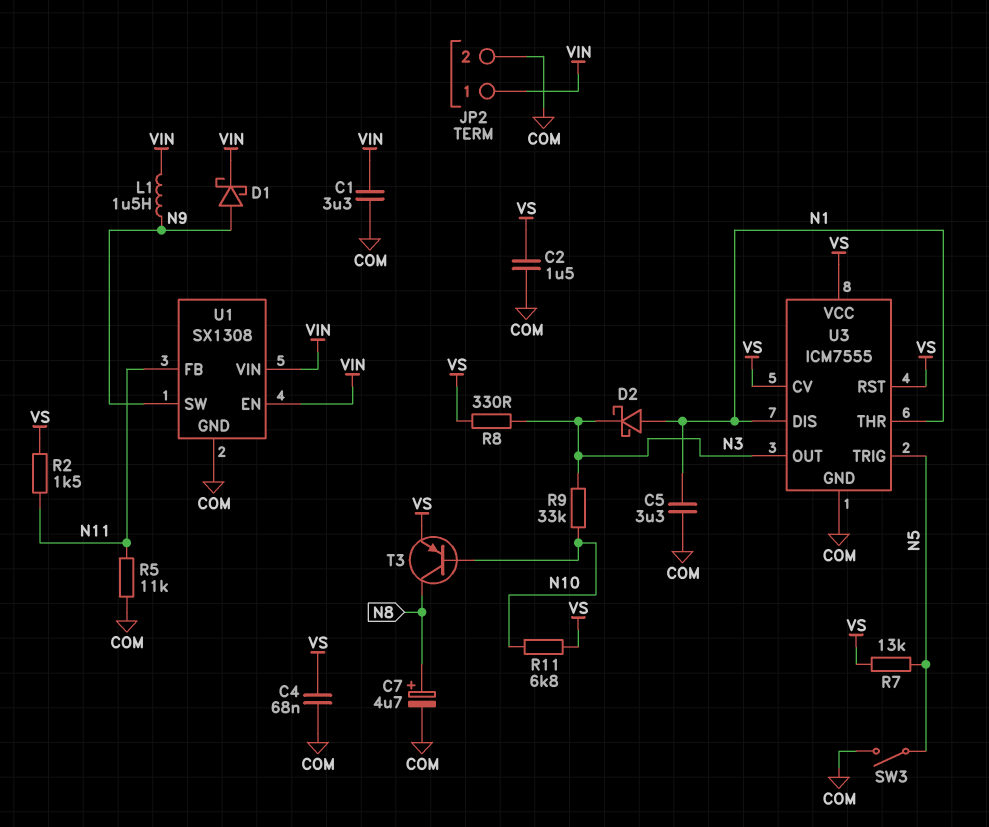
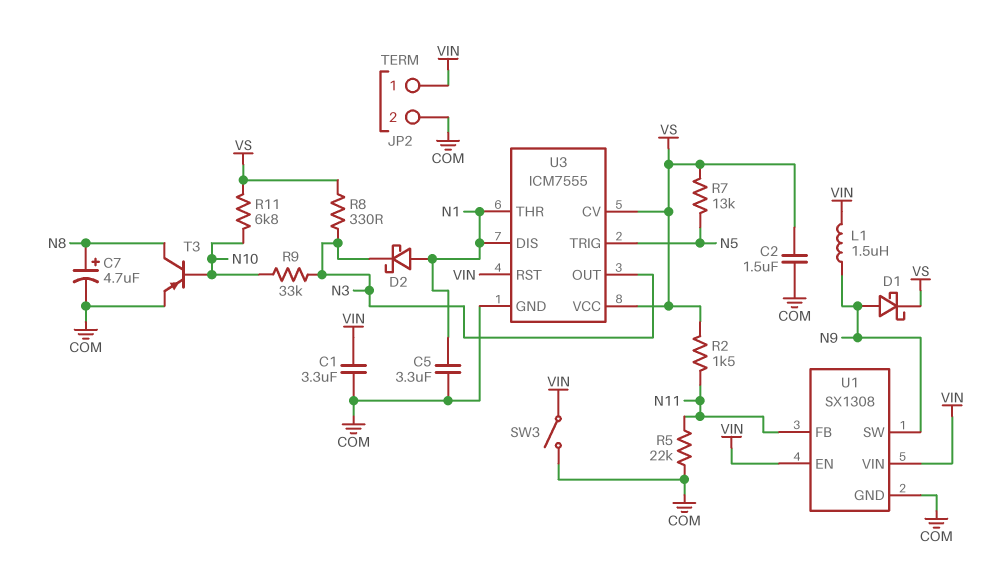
C4: 68nF (COM, VS) -> none
D1: schottky (A N9, K VIN) -> schottky (A N9, K VS)
R5: 11k (COM, N11) -> 22k (COM, N11)
SW3: switch (COM, N5) -> switch (COM, VIN)
T3: PNP (B N10, C N8, E VS) -> PNP (B N10, C N8, E COM)
U3 pin RST: VS -> VIN

